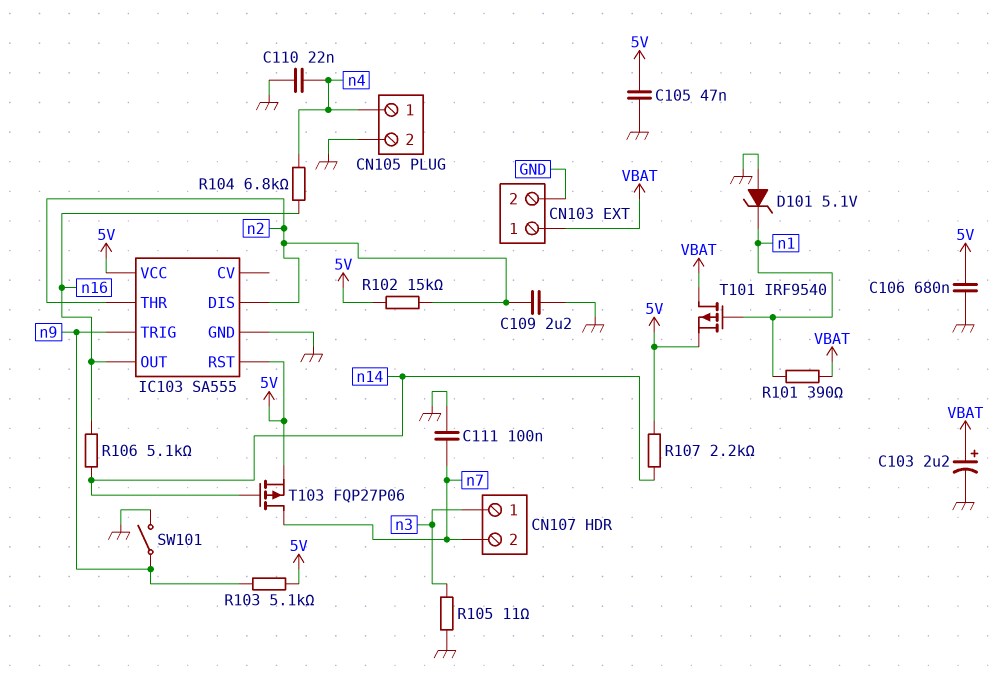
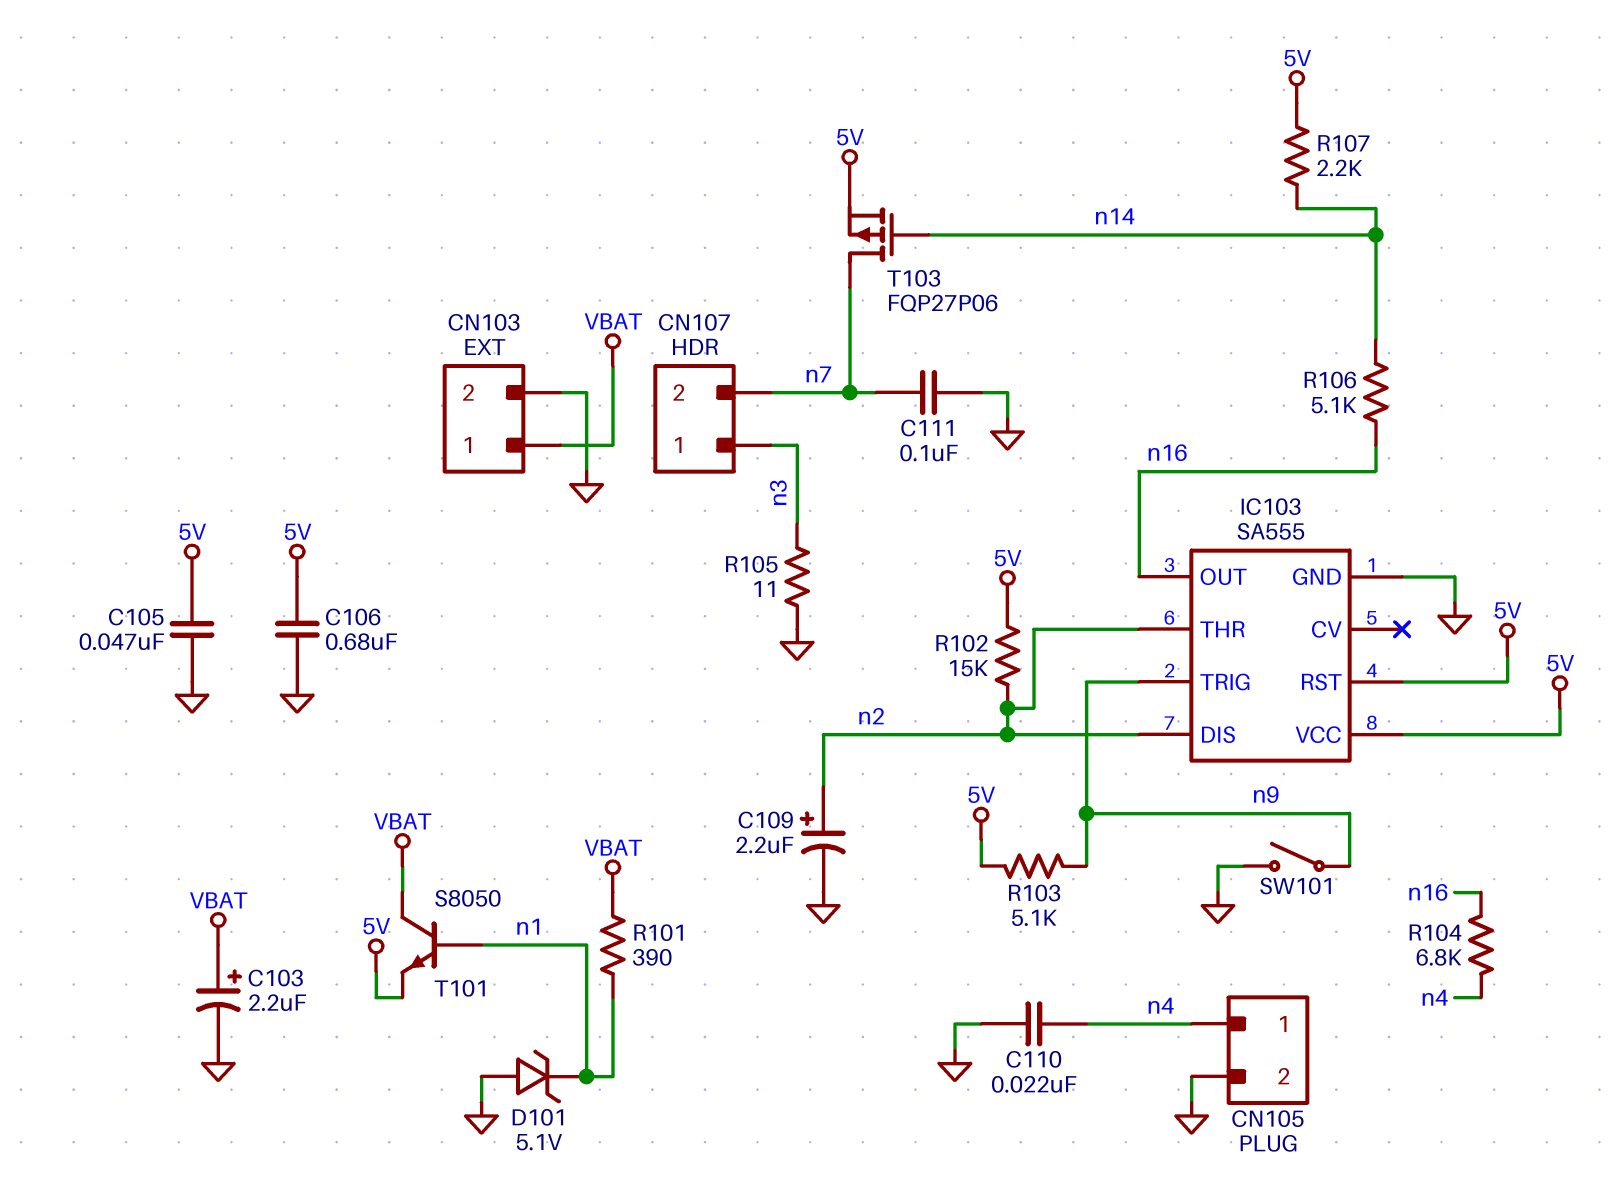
C109: 2.2uF (GND, n2) -> 2.2uF (plus n2, minus GND)
T101: PMOS IRF9540 (G n1, D VBAT, S 5V) -> NPN S8050 (B n1, C VBAT, E 5V)

